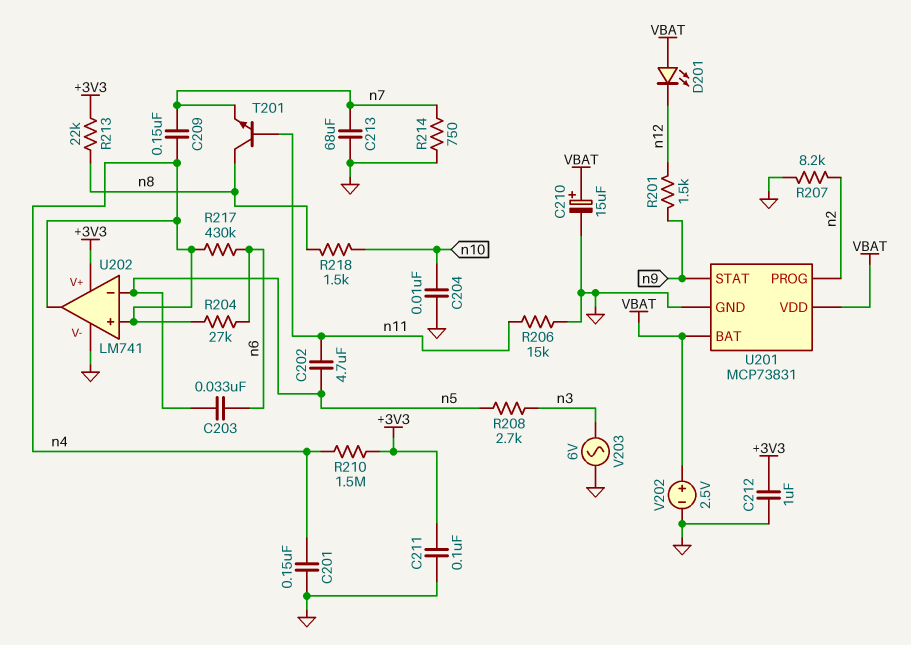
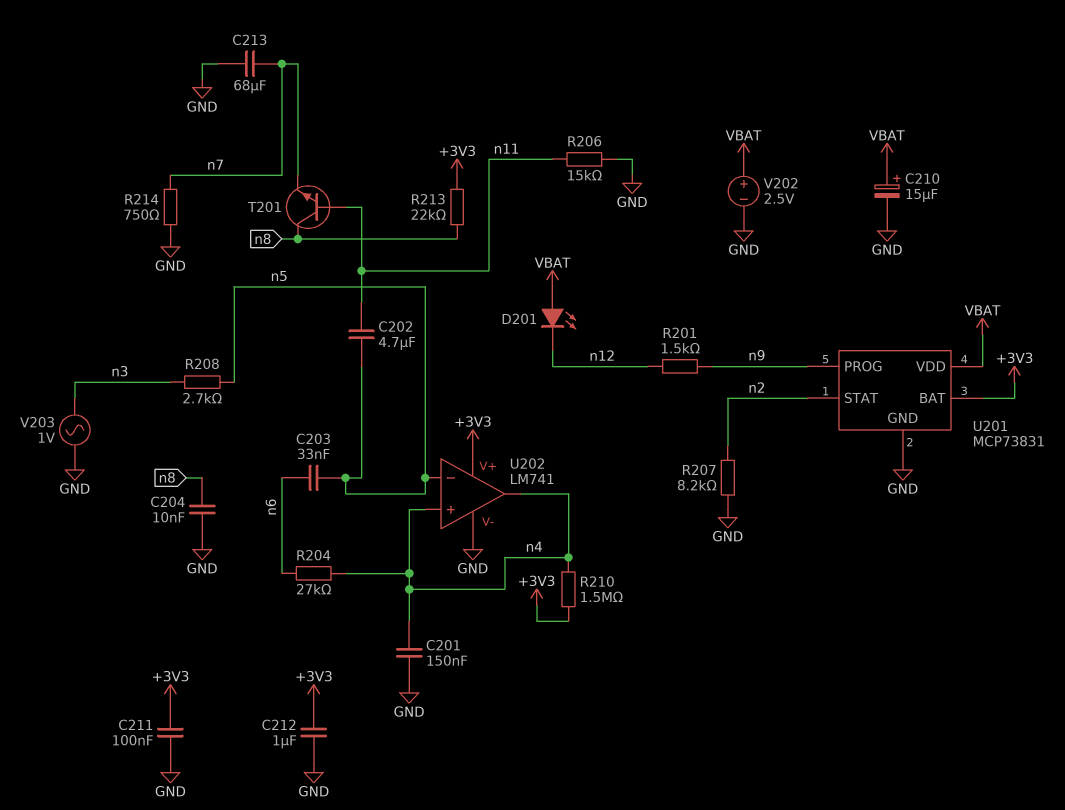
C204: 10nF (GND, n10) -> 10nF (GND, n8)
C209: 150nF (n4, n7) -> none
R217: 430k (n4, n6) -> none
R218: 1.5k (n8, n10) -> none
U201 pin BAT: VBAT -> +3V3
U201 pin PROG: n2 -> n9
U201 pin STAT: n9 -> n2
V203: AC 6V (GND, n3) -> AC 1V (GND, n3)

